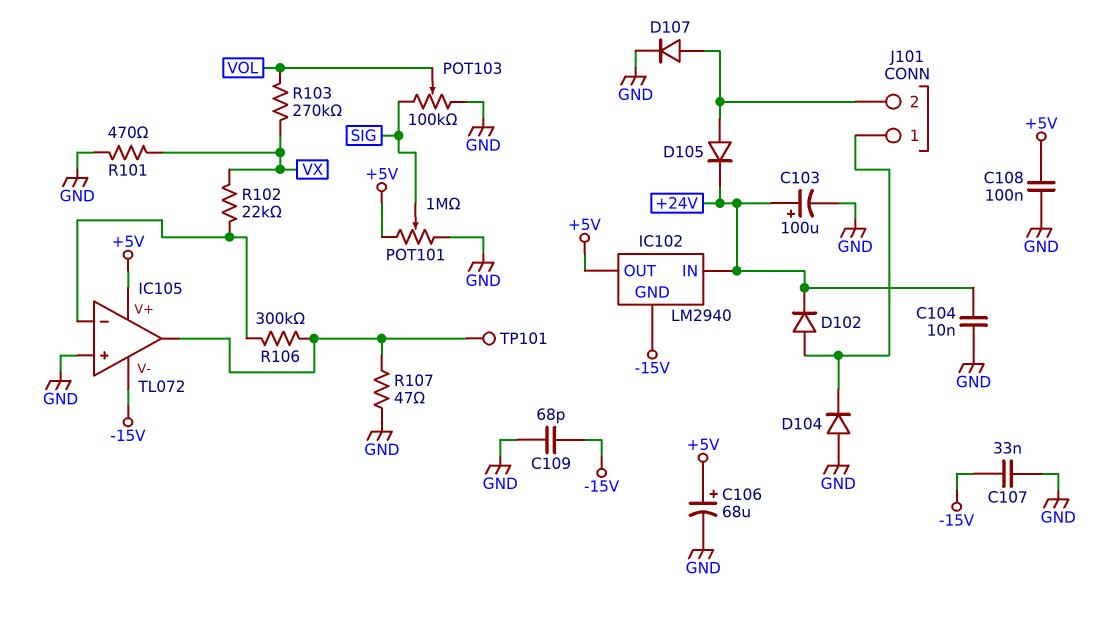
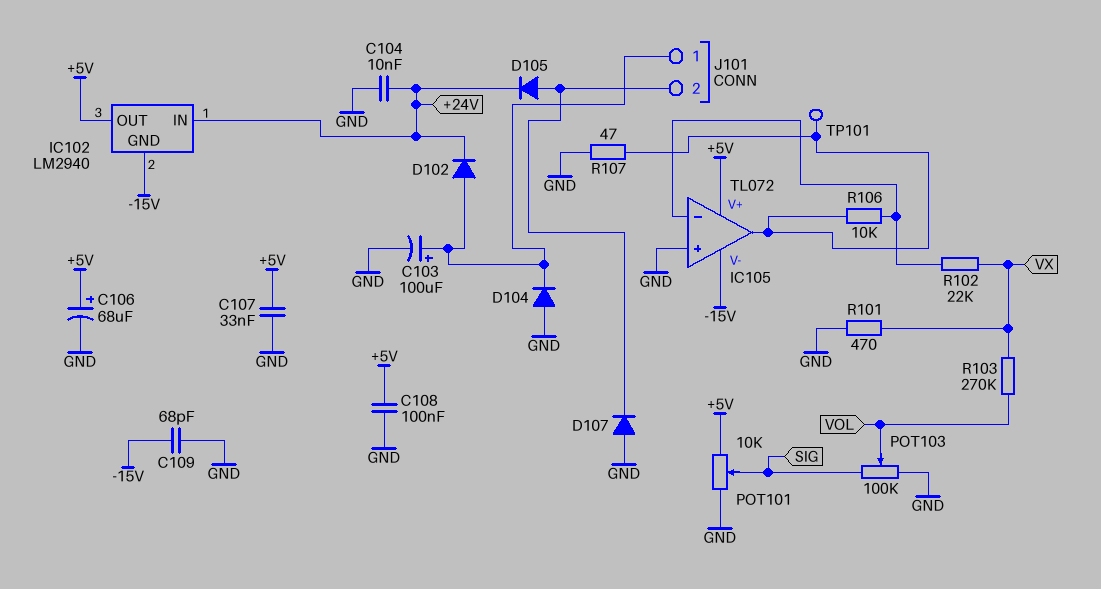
C103: 100uF (plus +24V, minus GND) -> 100uF (plus J101/1, minus GND)
C107: 33nF (-15V, GND) -> 33nF (+5V, GND)
D107: diode (A J101/2, K GND) -> diode (A GND, K J101/2)
POT101: 1M (+5V, GND, wiper SIG) -> 10k (+5V, GND, wiper SIG)
R106: 300k (IC105/in-, IC105/out) -> 10k (IC105/in-, IC105/out)

